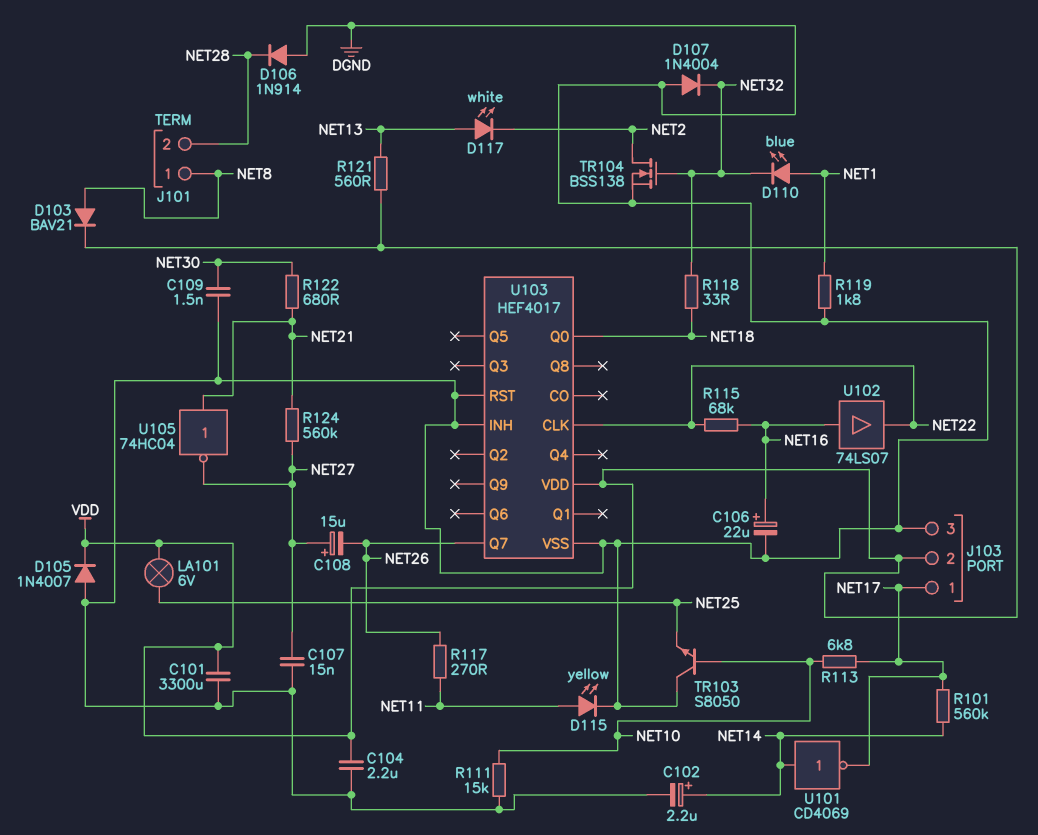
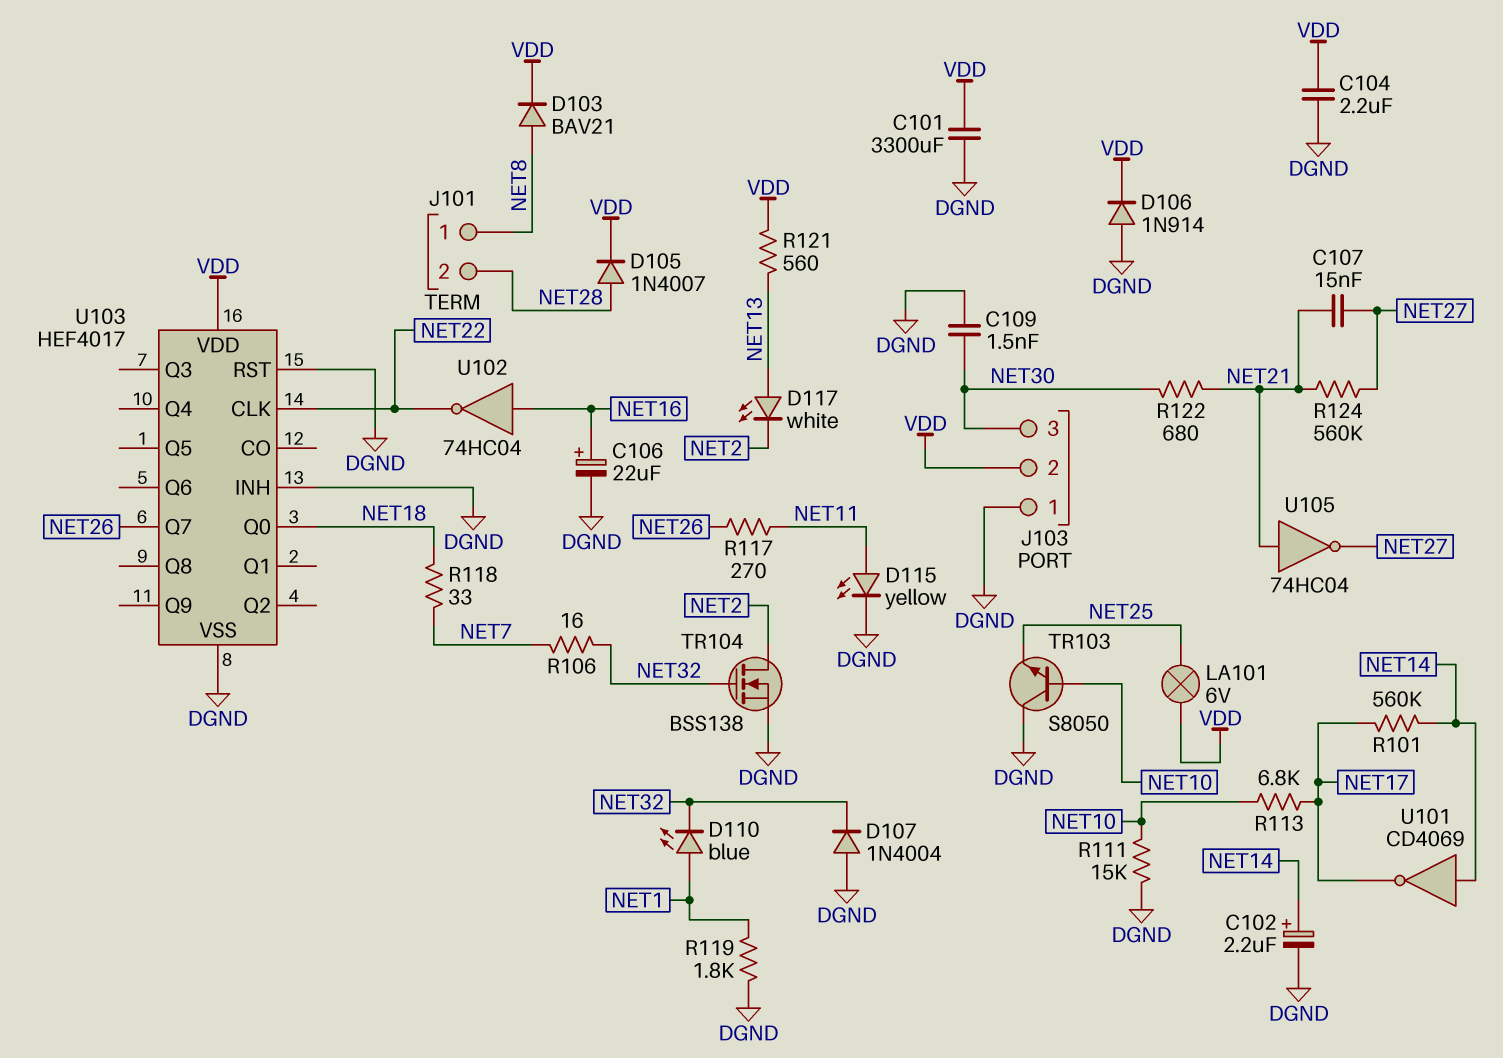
C107: 15nF (DGND, NET27) -> 15nF (NET21, NET27)
C108: 15uF (plus NET27, minus NET26) -> none
D105: diode 1N4007 (A DGND, K VDD) -> diode 1N4007 (A NET28, K VDD)
D106: diode 1N914 (A DGND, K NET28) -> diode 1N914 (A DGND, K VDD)
J103 pin 1: NET17 -> DGND
J103 pin 3: DGND -> NET30
R106: none -> 16 (NET7, NET32)
R115: 68k (NET16, NET22) -> none
R118: 33 (NET18, NET32) -> 33 (NET7, NET18)
U102: buffer 74LS07 (in NET16, out NET22) -> NOT 74HC04 (in NET16, out NET22)

